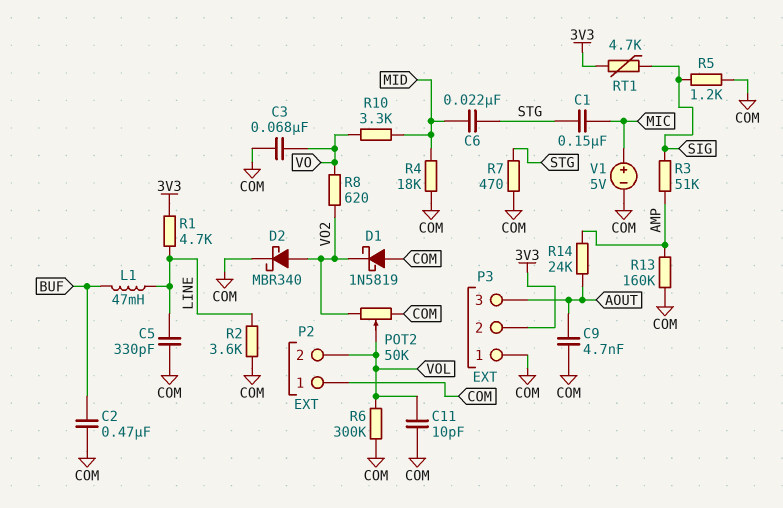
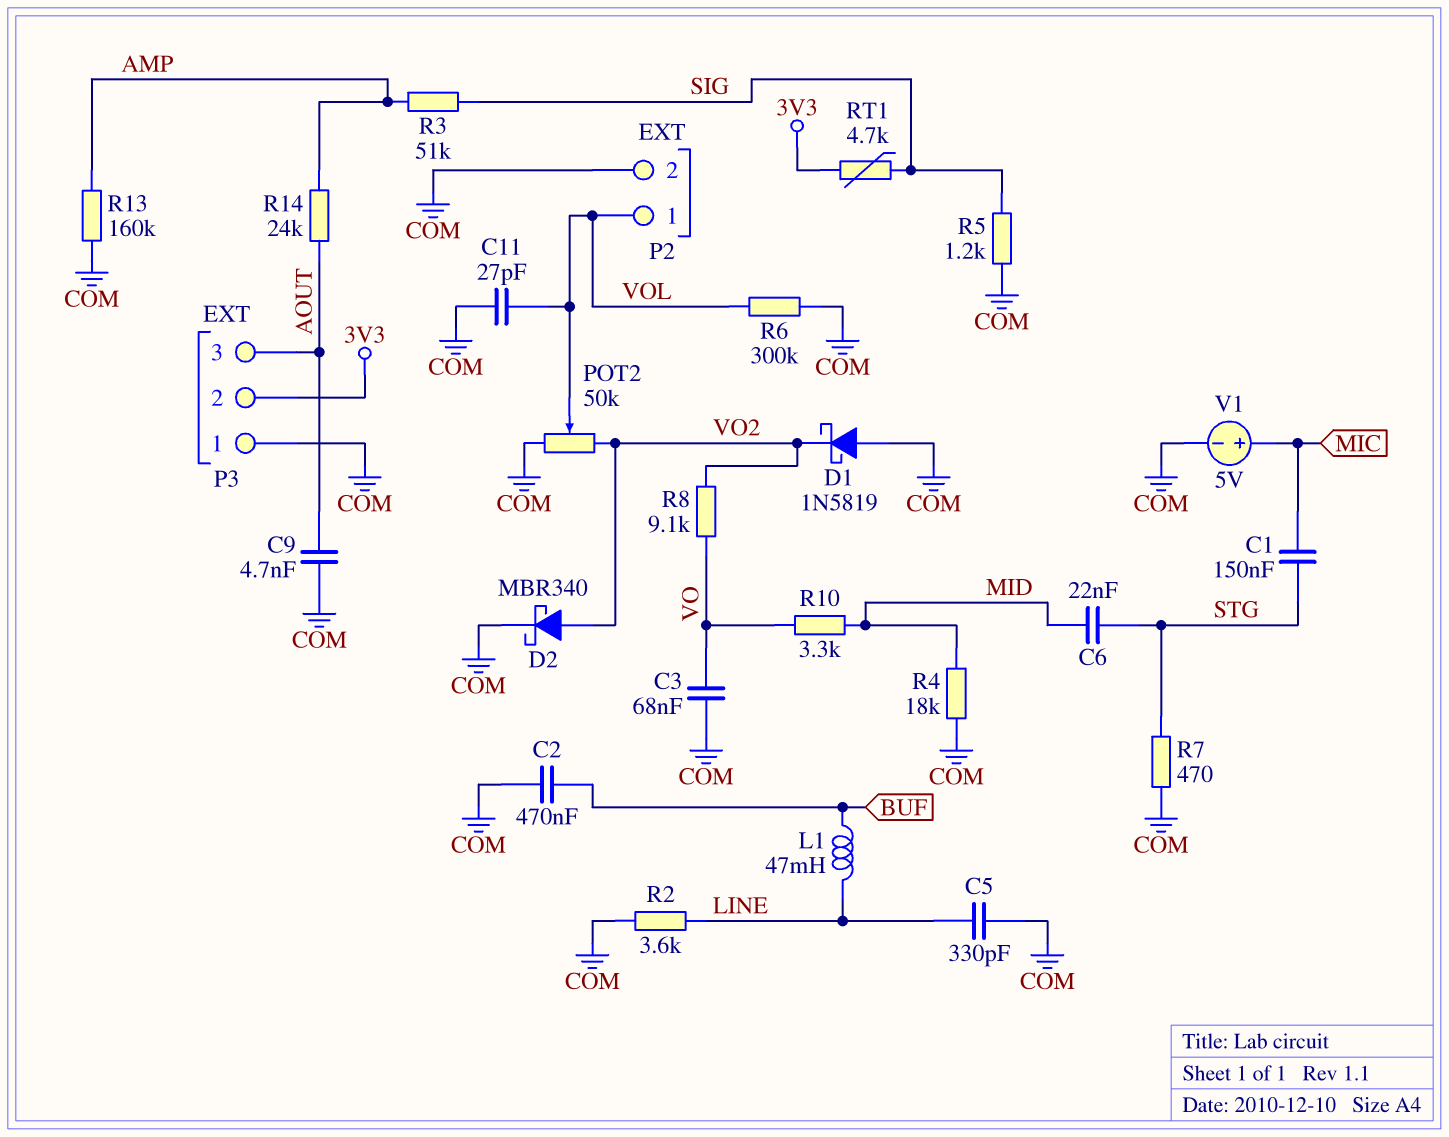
C11: 10pF (COM, VOL) -> 27pF (COM, VOL)
P2 pin 1: COM -> VOL
P2 pin 2: VOL -> COM
R1: 4.7k (3V3, LINE) -> none
R8: 620 (VO, VO2) -> 9.1k (VO, VO2)

